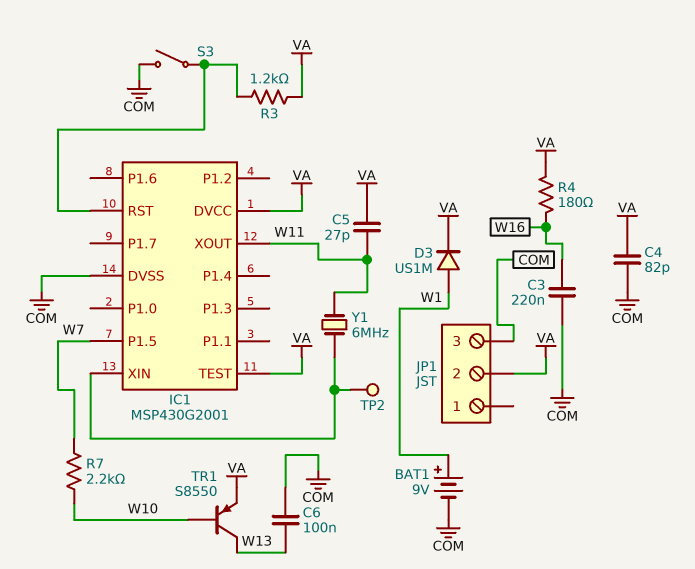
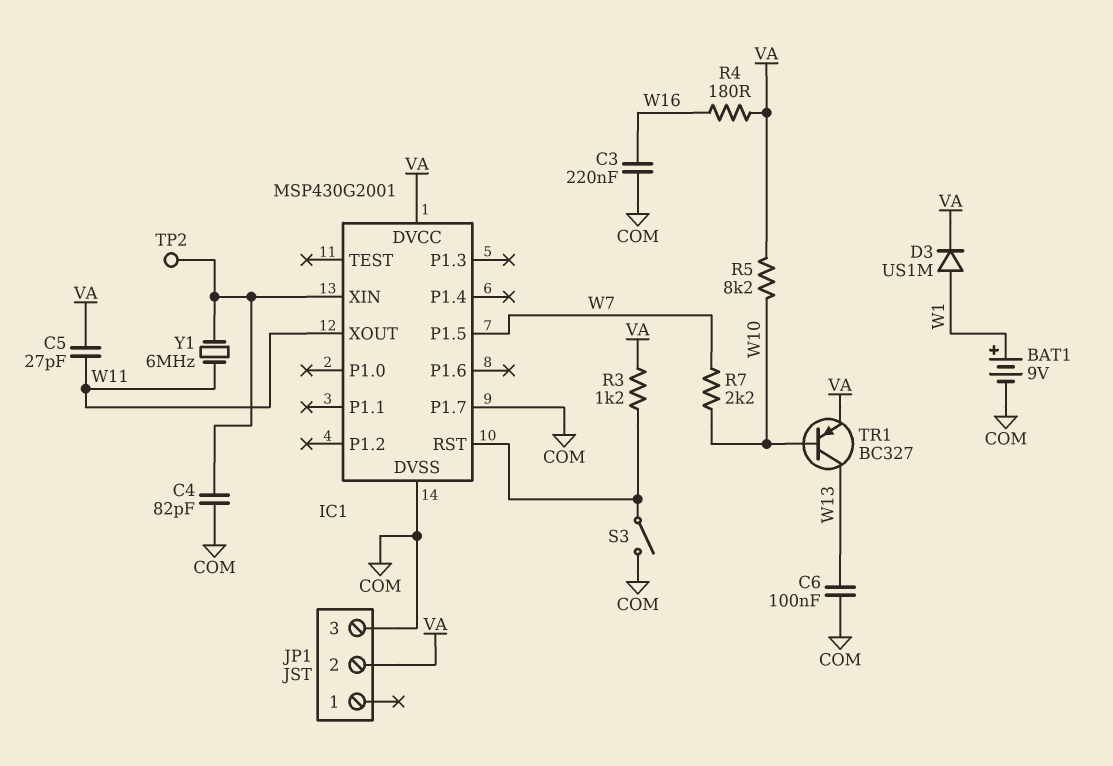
C4: 82pF (COM, VA) -> 82pF (COM, IC1/XIN)
IC1 pin P1.7: none -> COM
IC1 pin TEST: VA -> none
R5: none -> 8.2k (VA, W10)
TR1: PNP S8550 (B W10, C W13, E VA) -> PNP BC327 (B W10, C W13, E VA)

